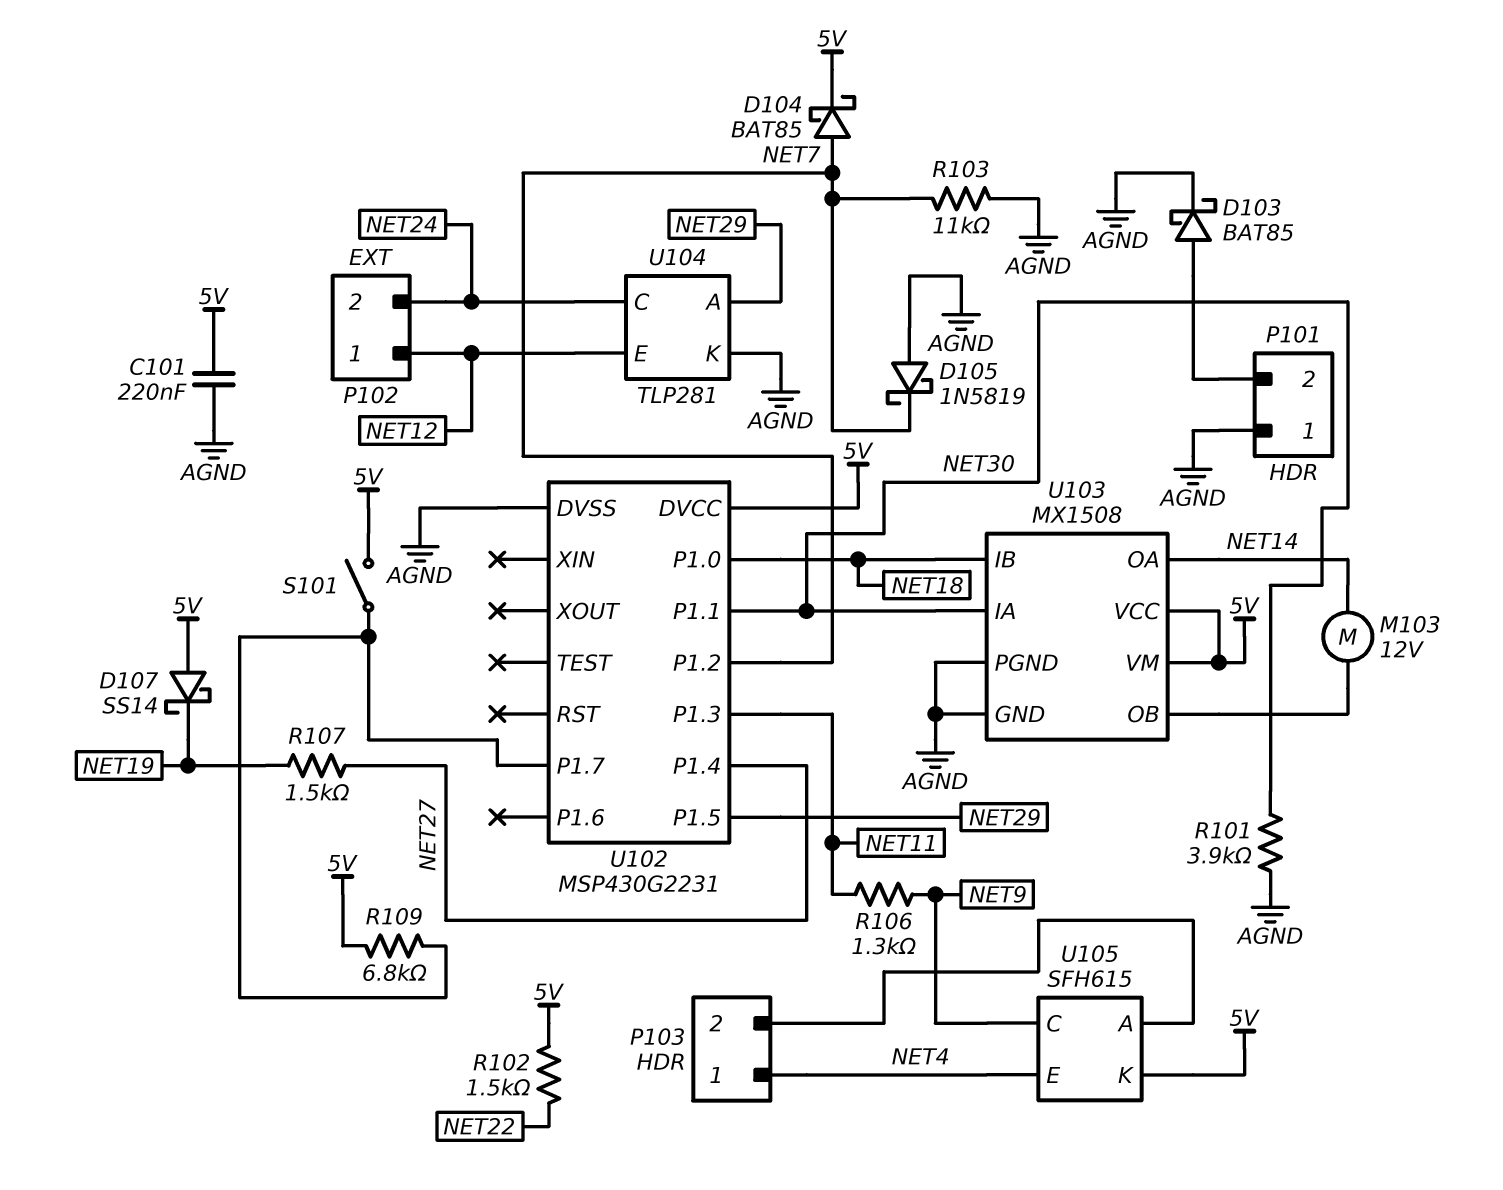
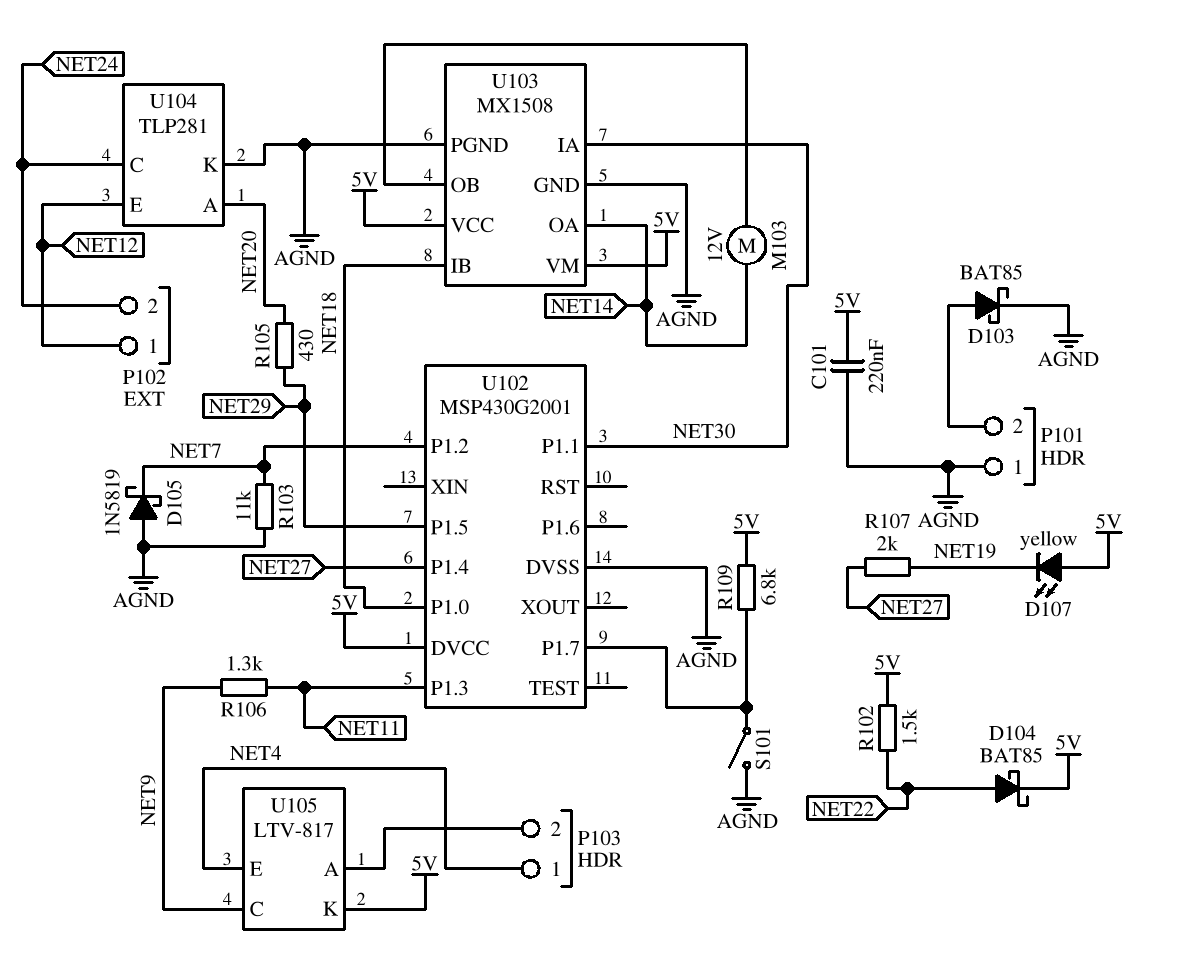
D104: schottky BAT85 (A NET7, K 5V) -> schottky BAT85 (A NET22, K 5V)
D107: schottky SS14 (A 5V, K NET19) -> LED yellow (A 5V, K NET19)
R101: 3.9k (AGND, NET30) -> none
R105: none -> 430 (NET20, NET29)
R107: 1.5k (NET19, NET27) -> 2k (NET19, NET27)
S101: switch (5V, U102/P1.7) -> switch (AGND, U102/P1.7)
U102: MSP430G2231 -> MSP430G2001
U104 pin A: NET29 -> NET20
U105: SFH615 -> LTV-817

